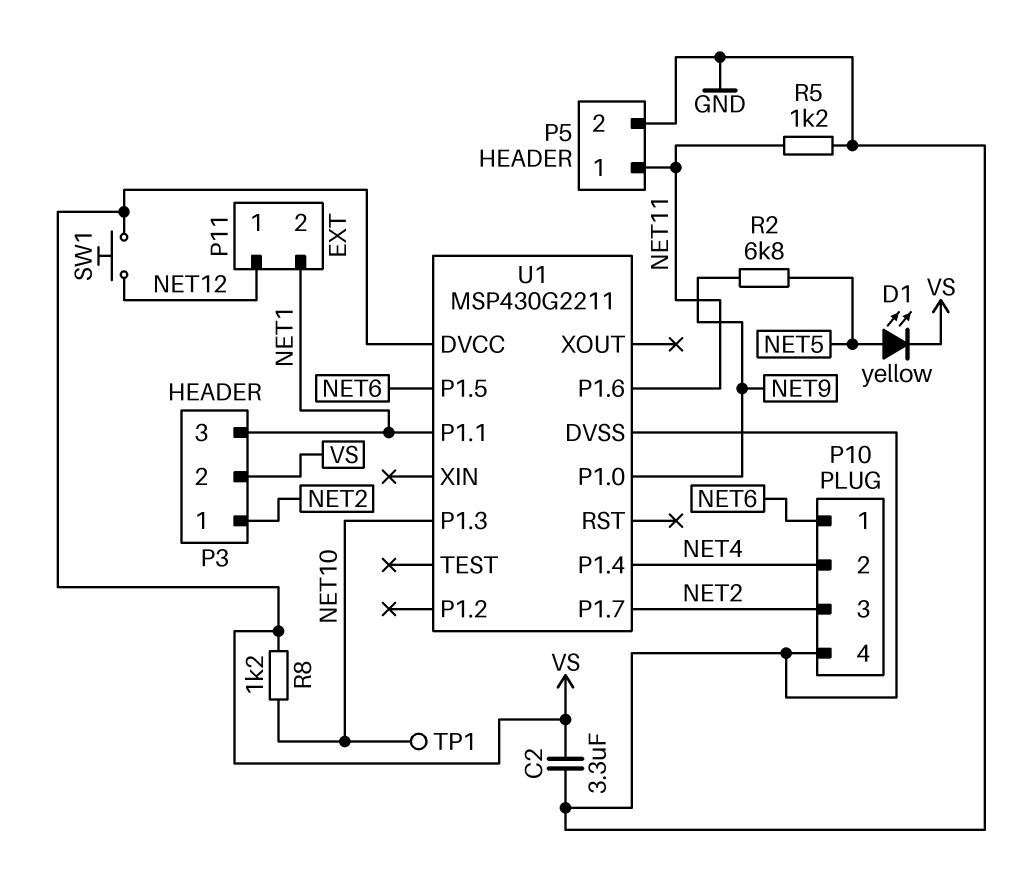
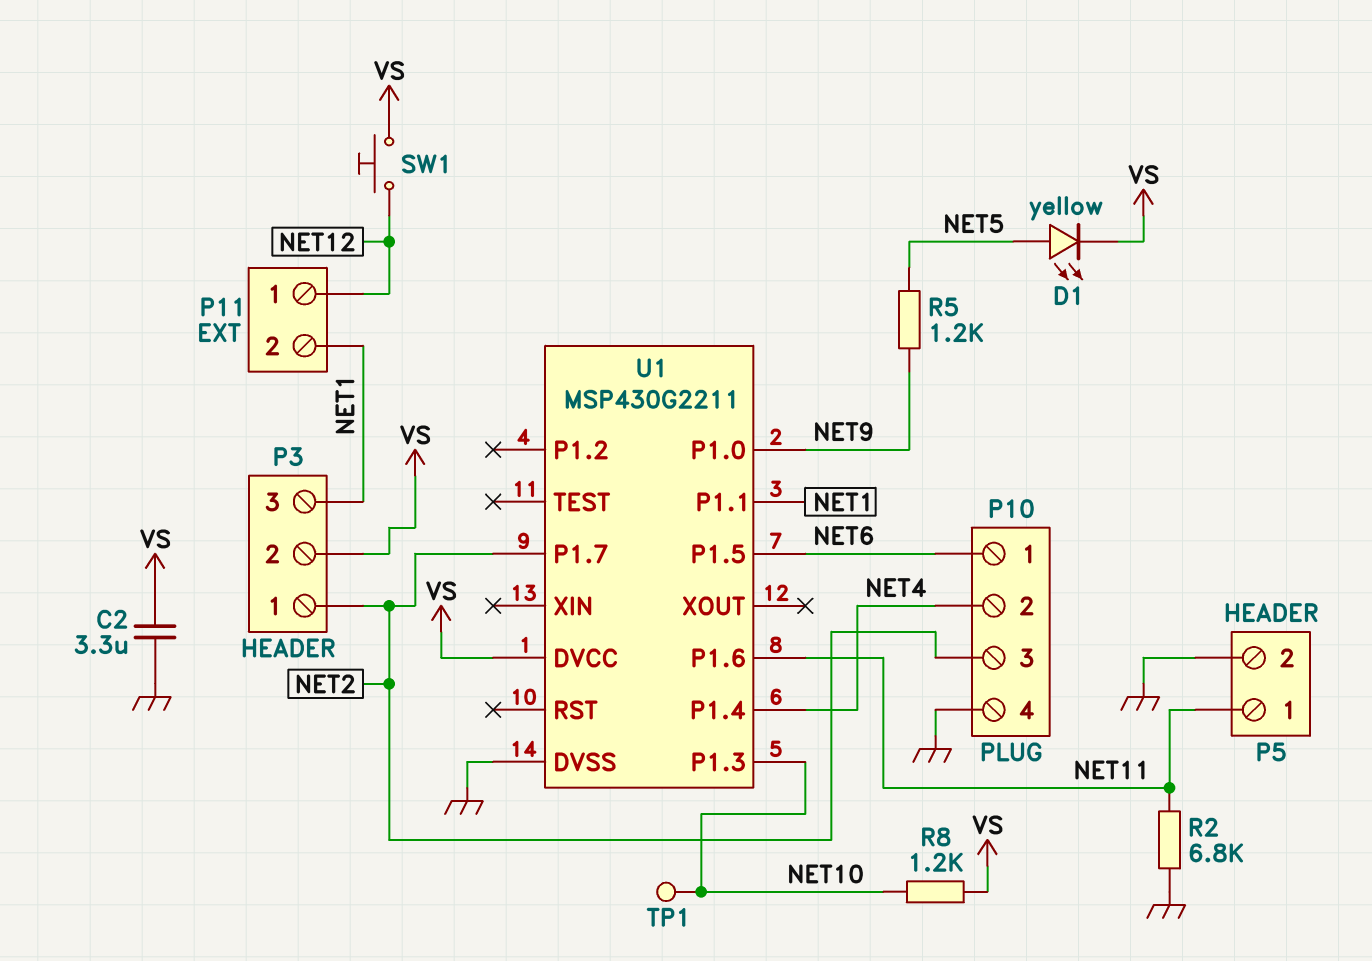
R2: 6.8k (NET5, NET9) -> 6.8k (GND, NET11)
R5: 1.2k (GND, NET11) -> 1.2k (NET5, NET9)

